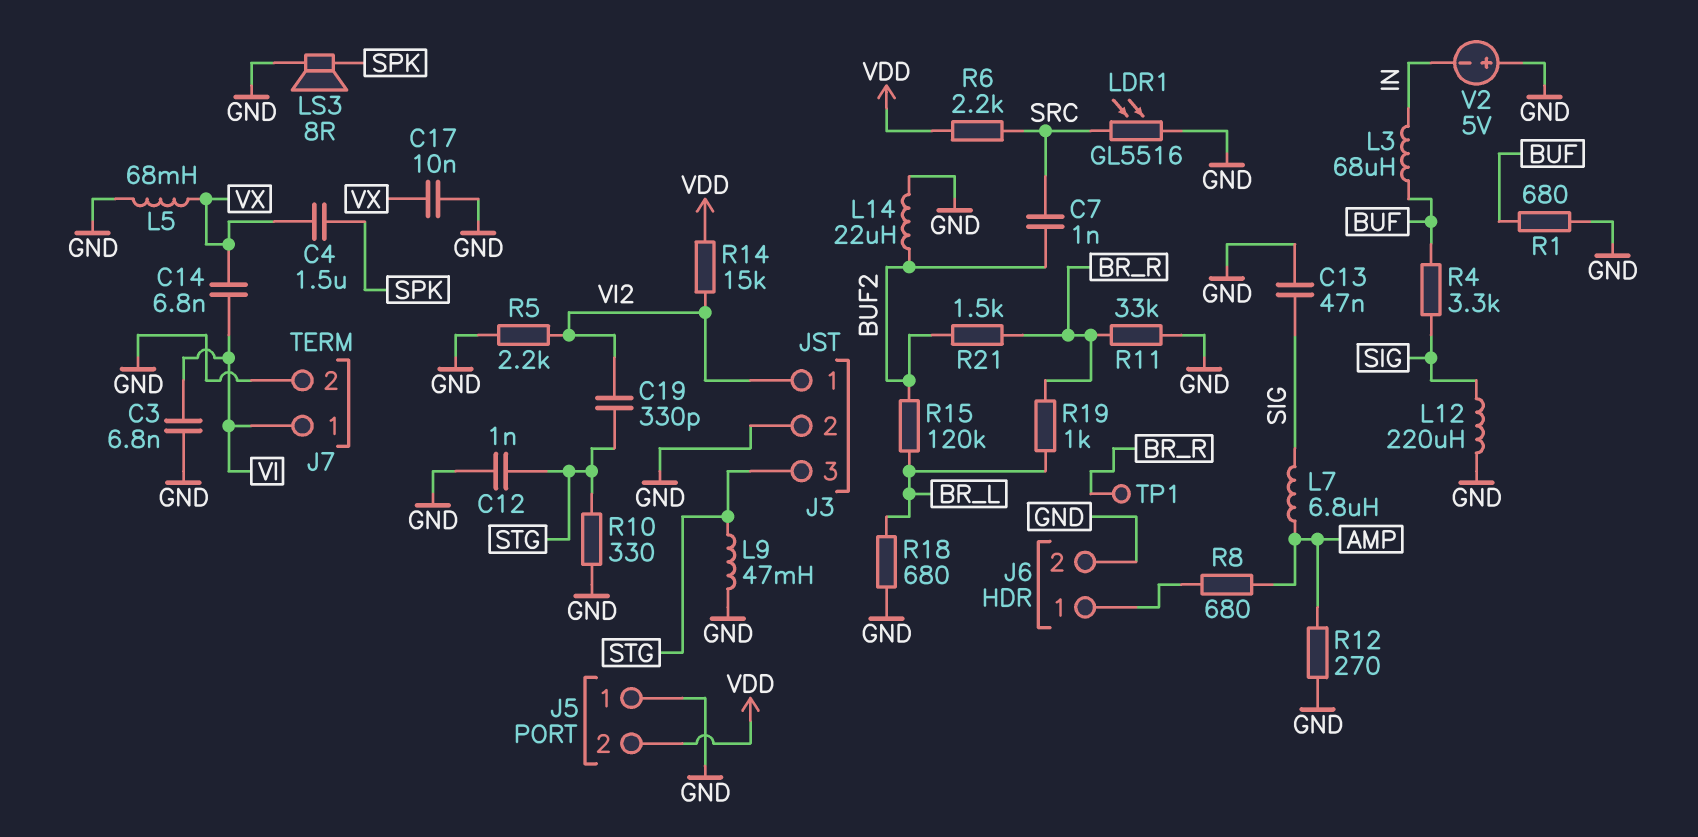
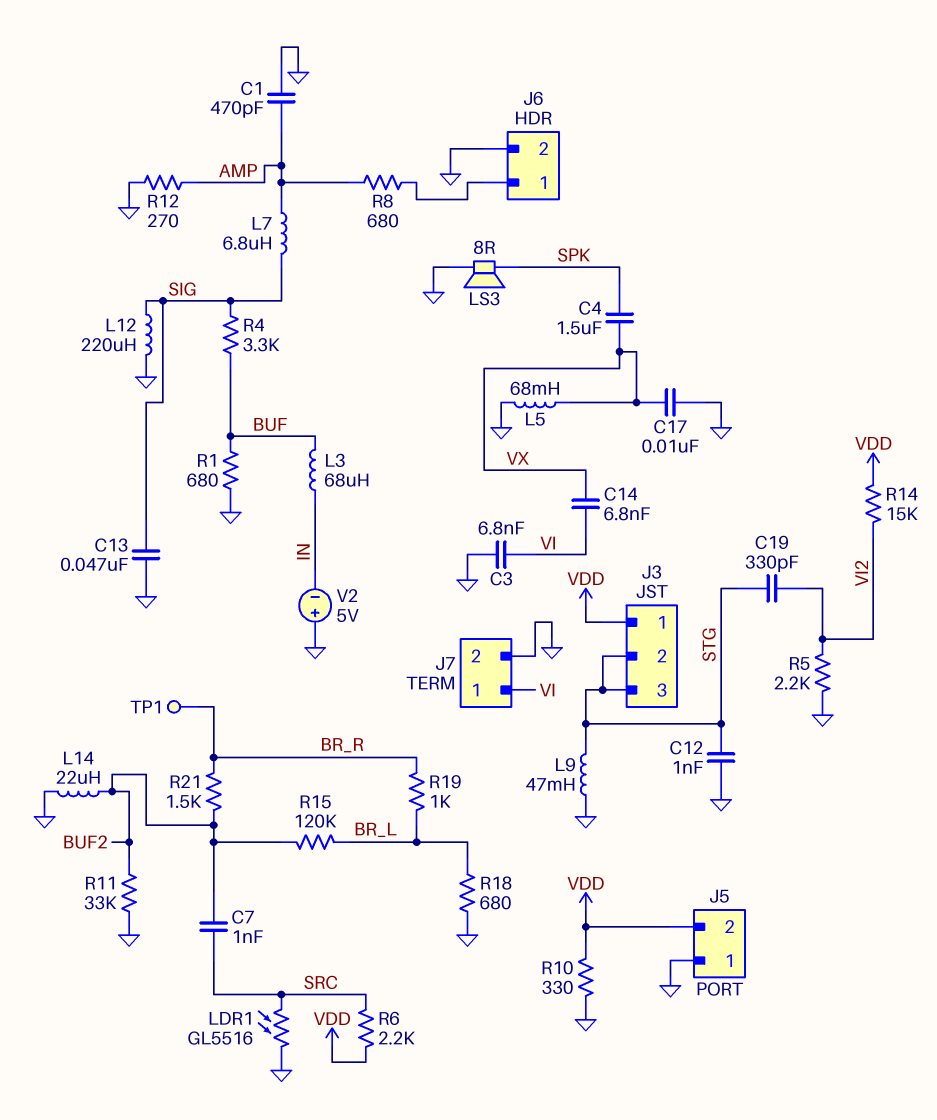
C1: none -> 470pF (AMP, GND)
J3 pin 1: VI2 -> VDD
J3 pin 2: GND -> STG
R10: 330 (GND, STG) -> 330 (GND, VDD)
R11: 33k (BR_R, GND) -> 33k (BUF2, GND)

